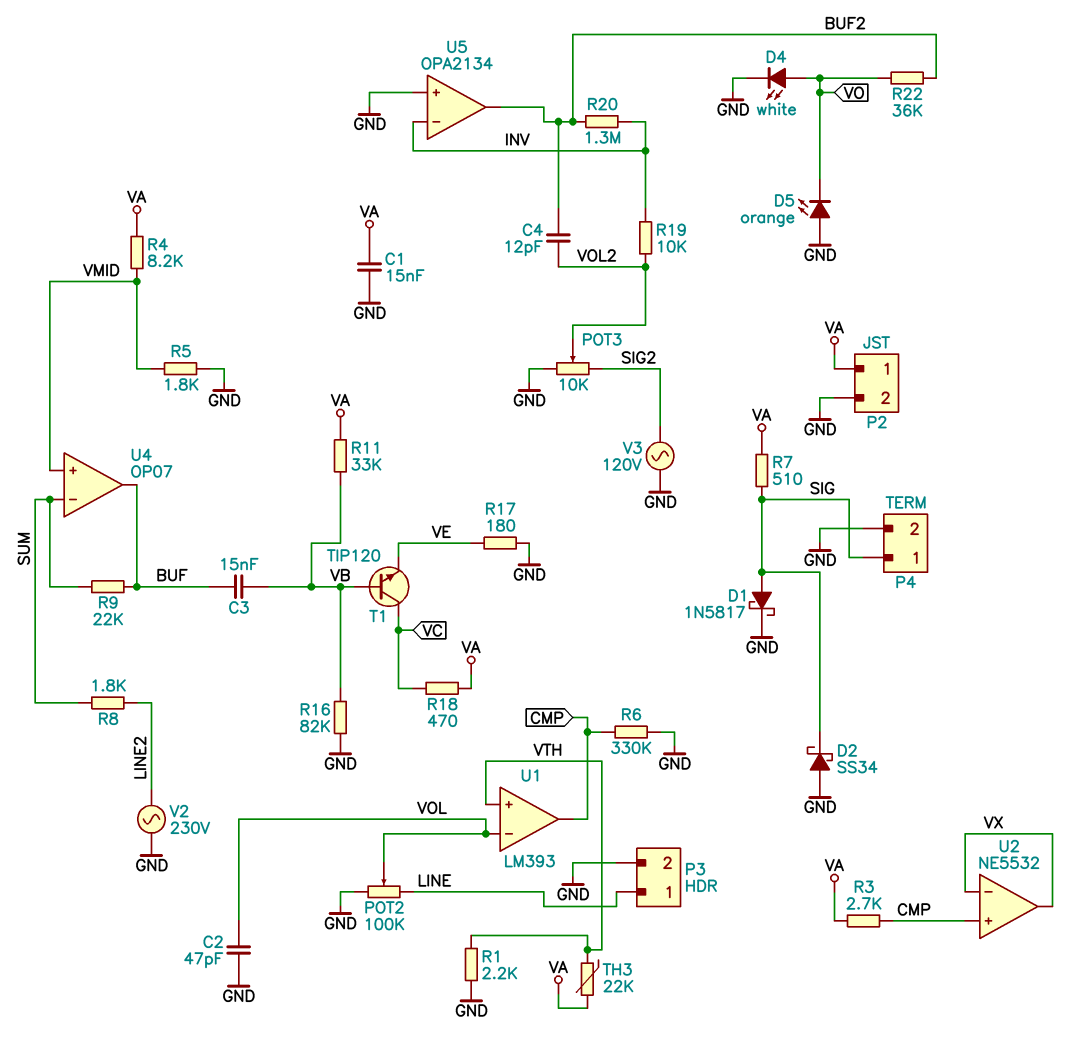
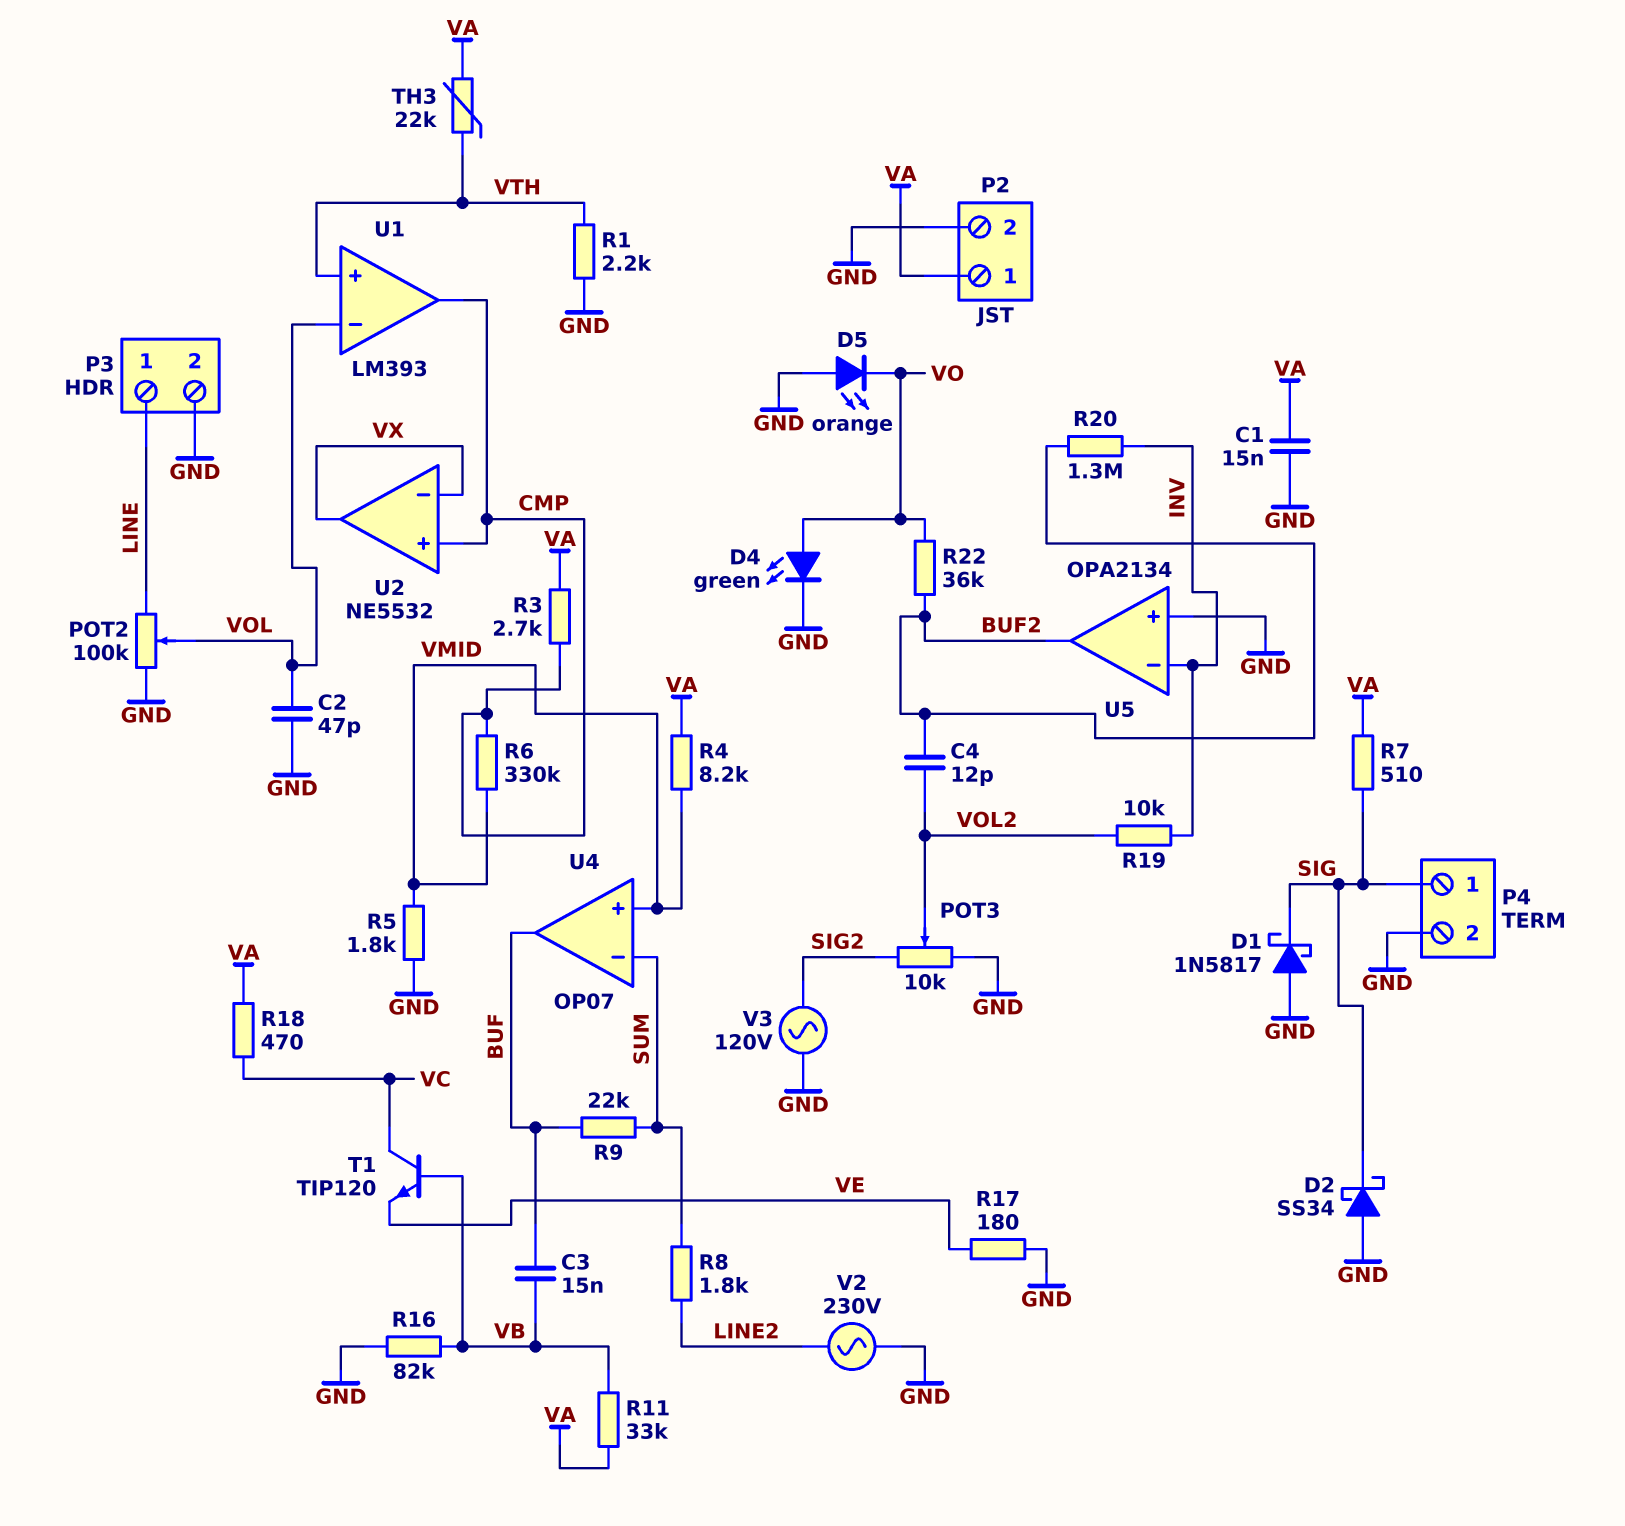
D1: schottky 1N5817 (A SIG, K GND) -> schottky 1N5817 (A GND, K SIG)
D4: LED white (A VO, K GND) -> LED green (A VO, K GND)
R6: 330k (CMP, GND) -> 330k (CMP, VMID)

